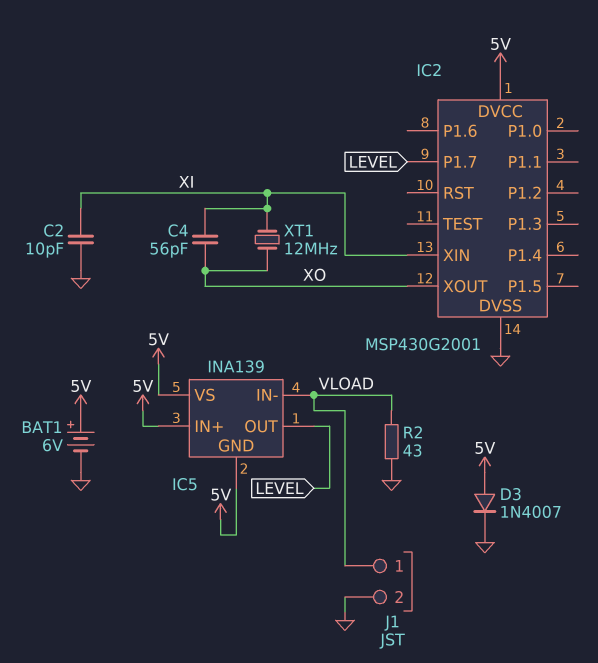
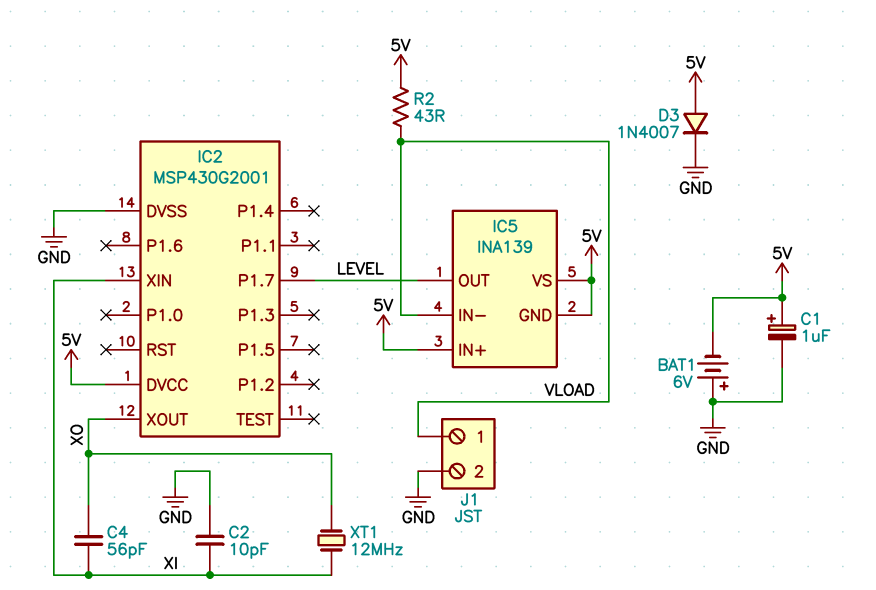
BAT1: 6V (plus 5V, minus GND) -> 6V (plus GND, minus 5V)
C1: none -> 1uF (plus 5V, minus GND)
R2: 43 (GND, VLOAD) -> 43 (5V, VLOAD)

